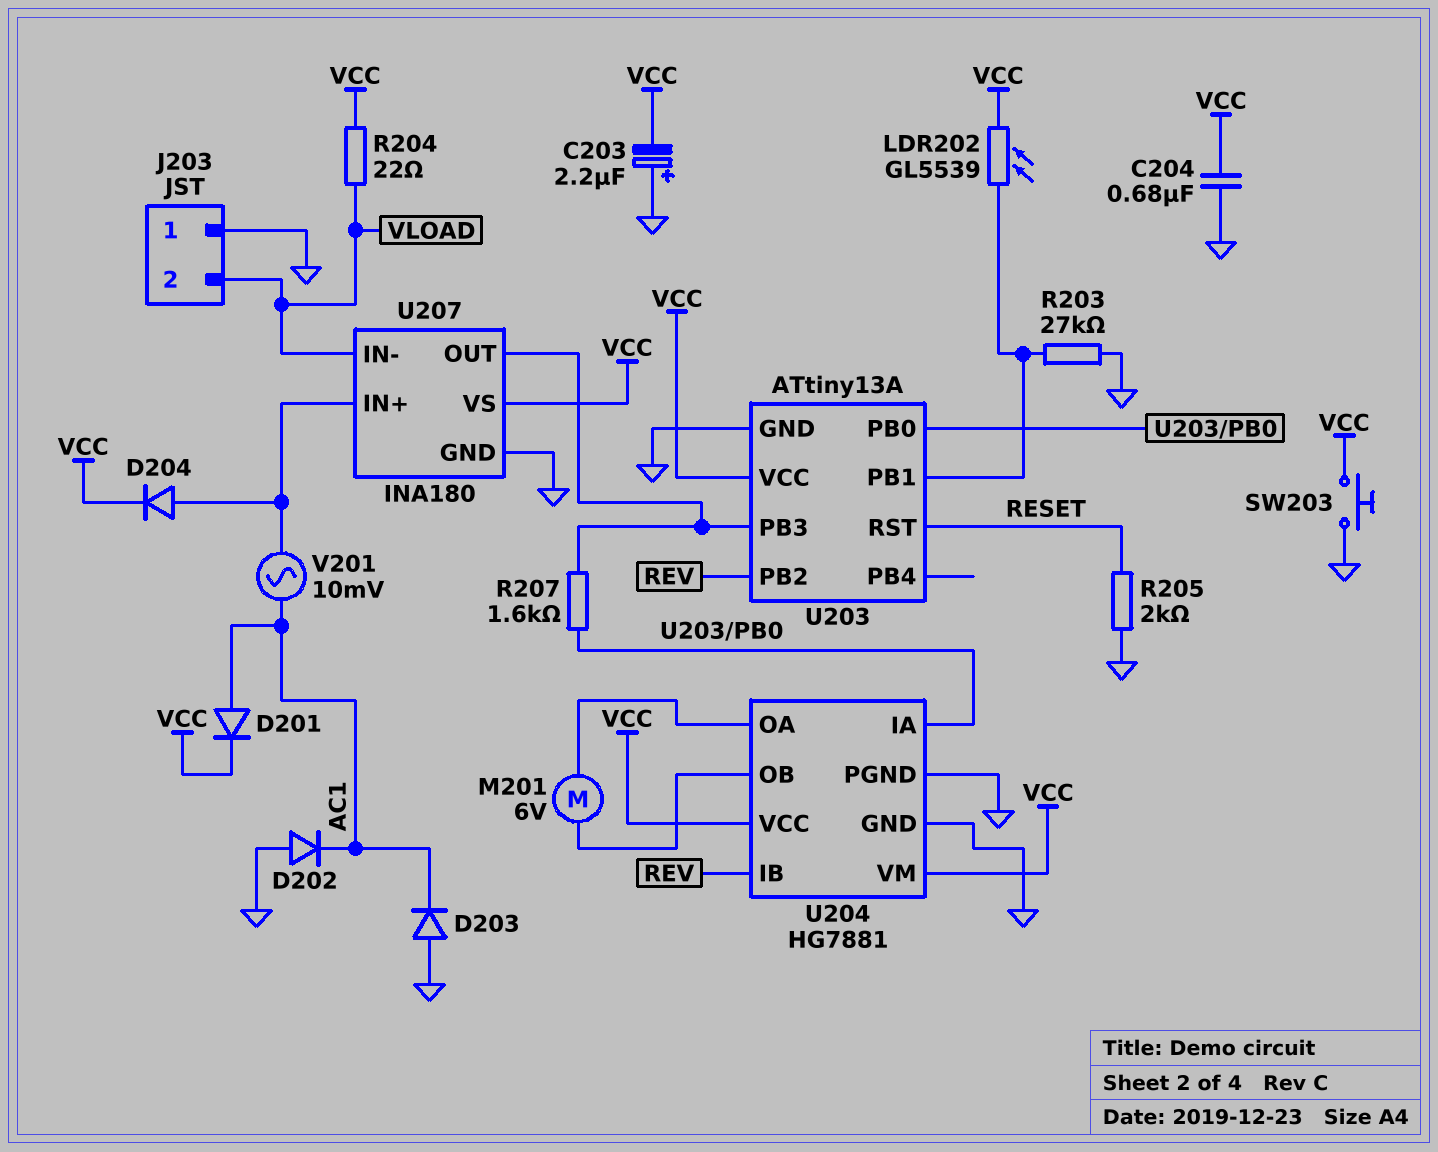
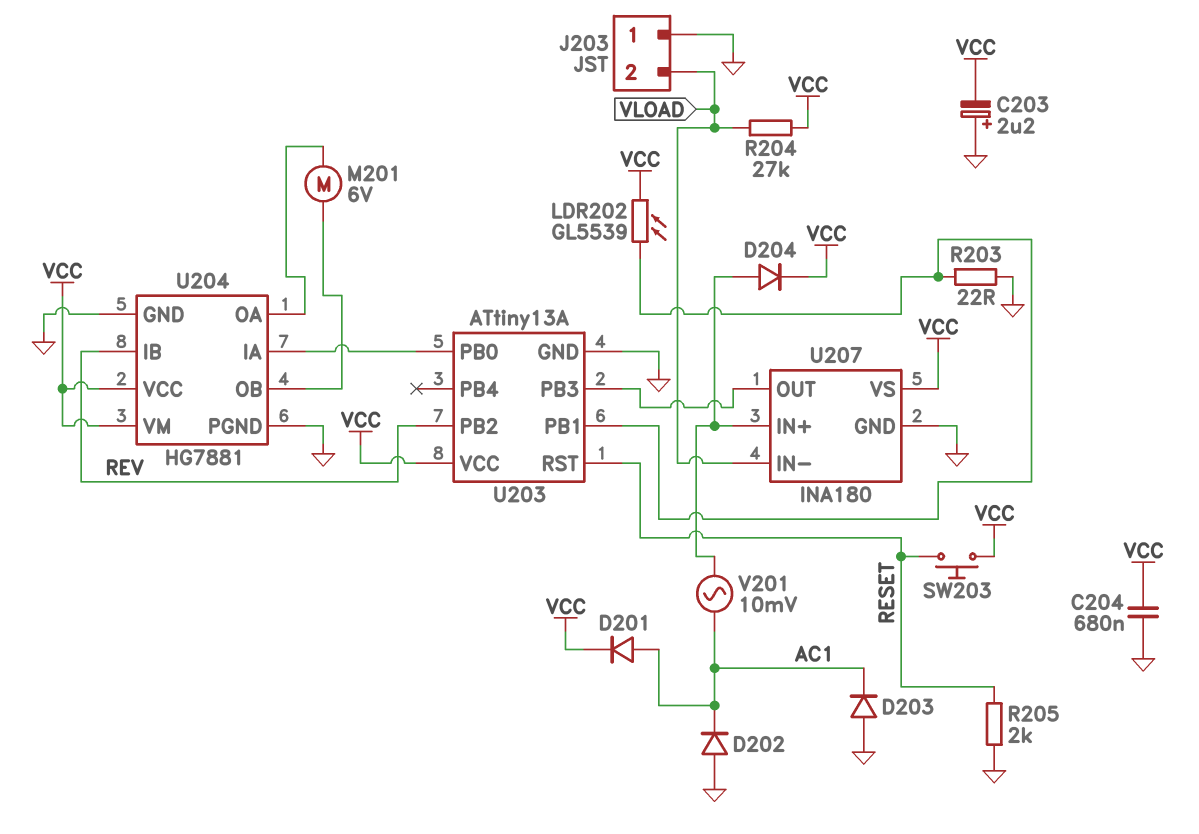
R203: 27k (GND, U203/PB1) -> 22 (GND, U203/PB1)
R204: 22 (VCC, VLOAD) -> 27k (VCC, VLOAD)
R207: 1.6k (U203/PB0, U203/PB3) -> none
SW203: button (GND, VCC) -> button (RESET, VCC)

